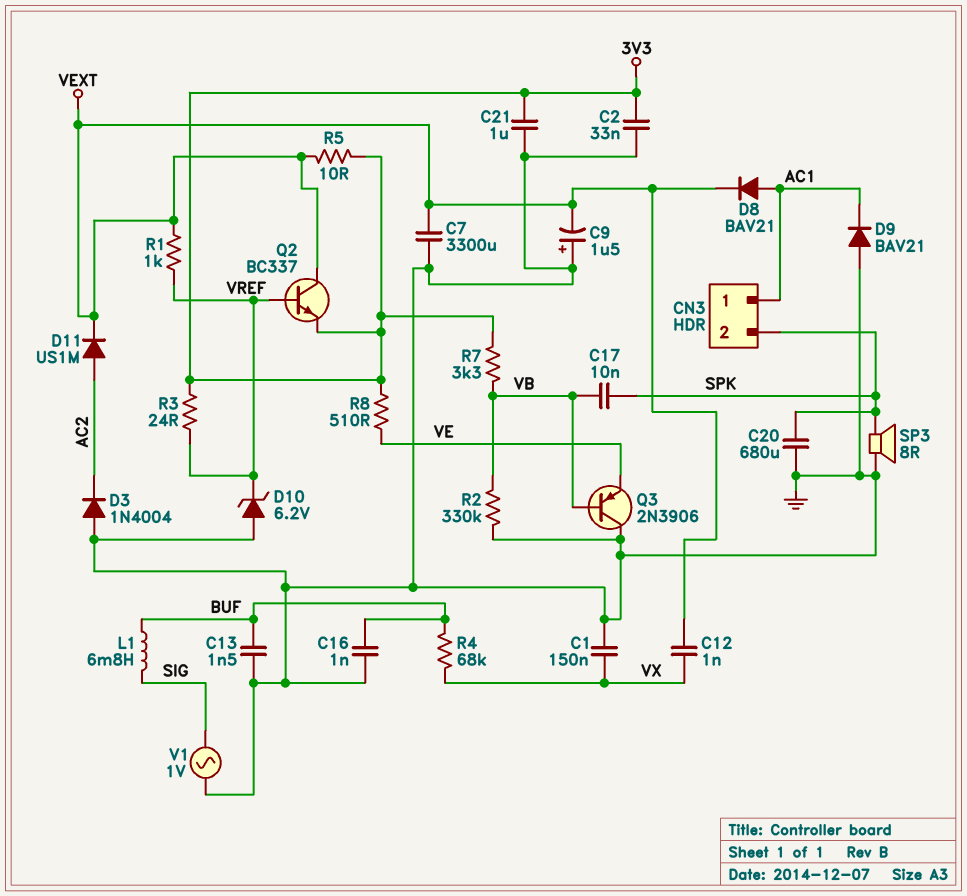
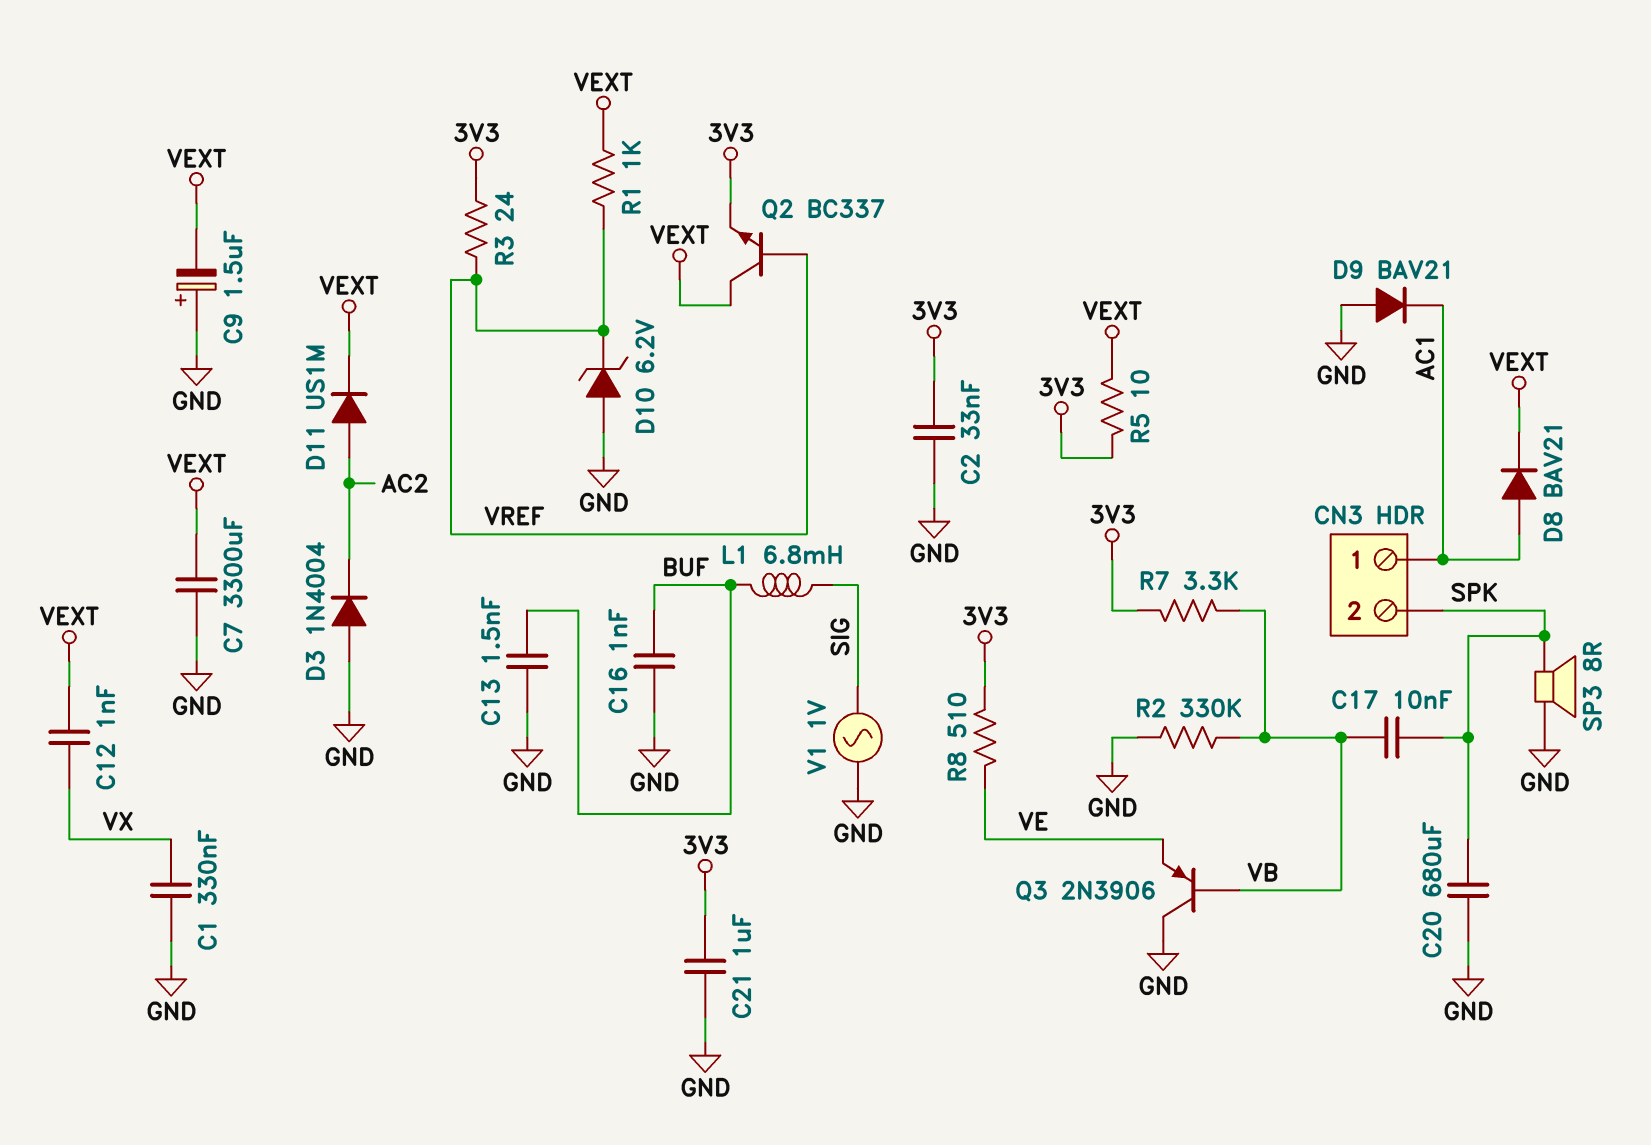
C1: 150nF (GND, VX) -> 330nF (GND, VX)
R4: 68k (BUF, VX) -> none

